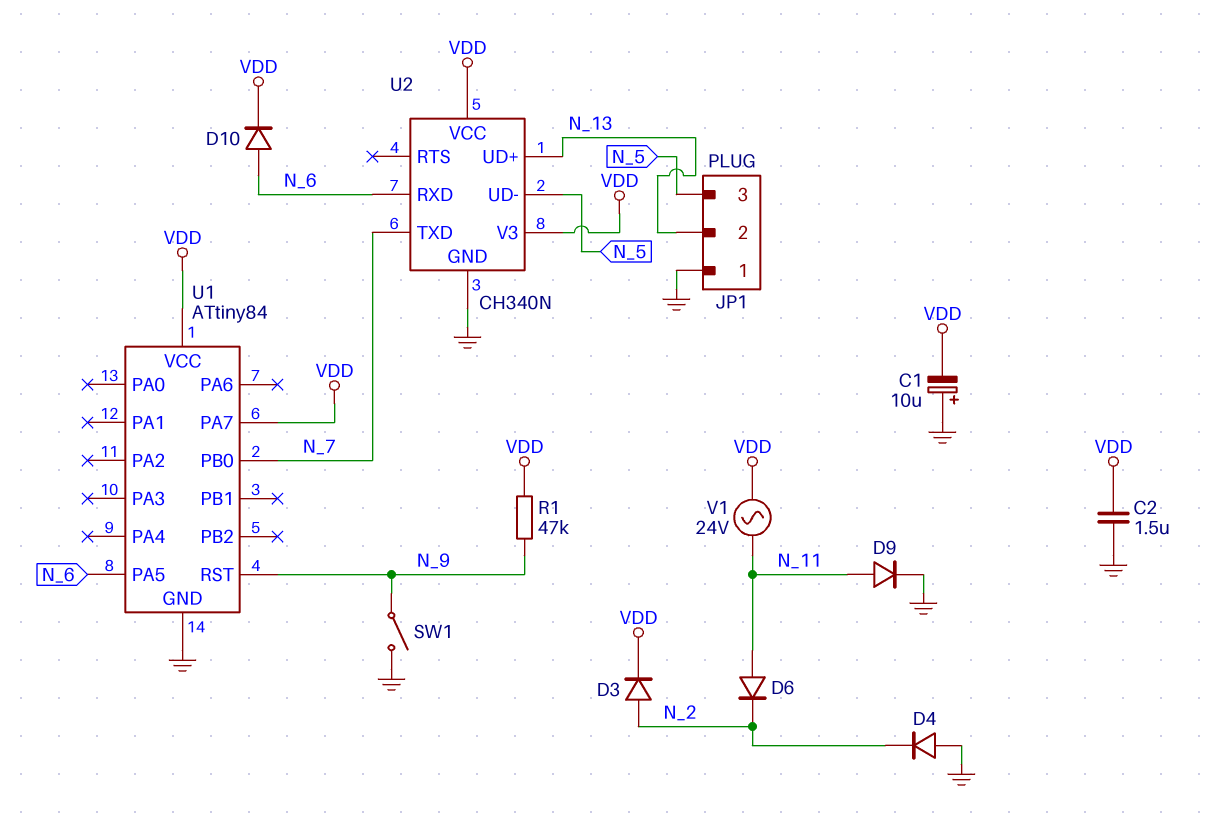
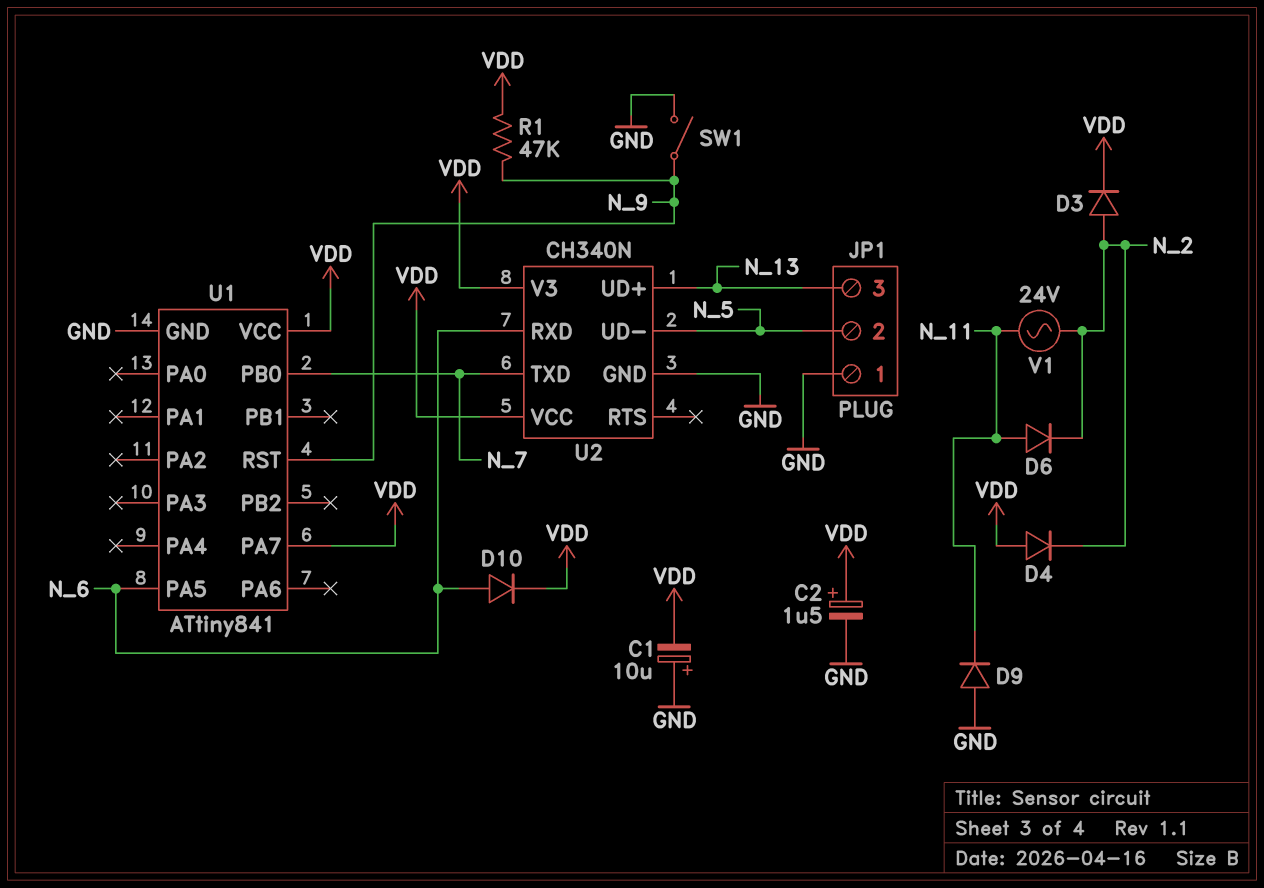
C2: 1.5uF (GND, VDD) -> 1.5uF (plus VDD, minus GND)
D4: diode (A GND, K N_2) -> diode (A VDD, K N_2)
D9: diode (A N_11, K GND) -> diode (A GND, K N_11)
JP1 pin 2: N_13 -> N_5
JP1 pin 3: N_5 -> N_13
U1: ATtiny84 -> ATtiny841
V1: AC 24V (N_11, VDD) -> AC 24V (N_2, N_11)

